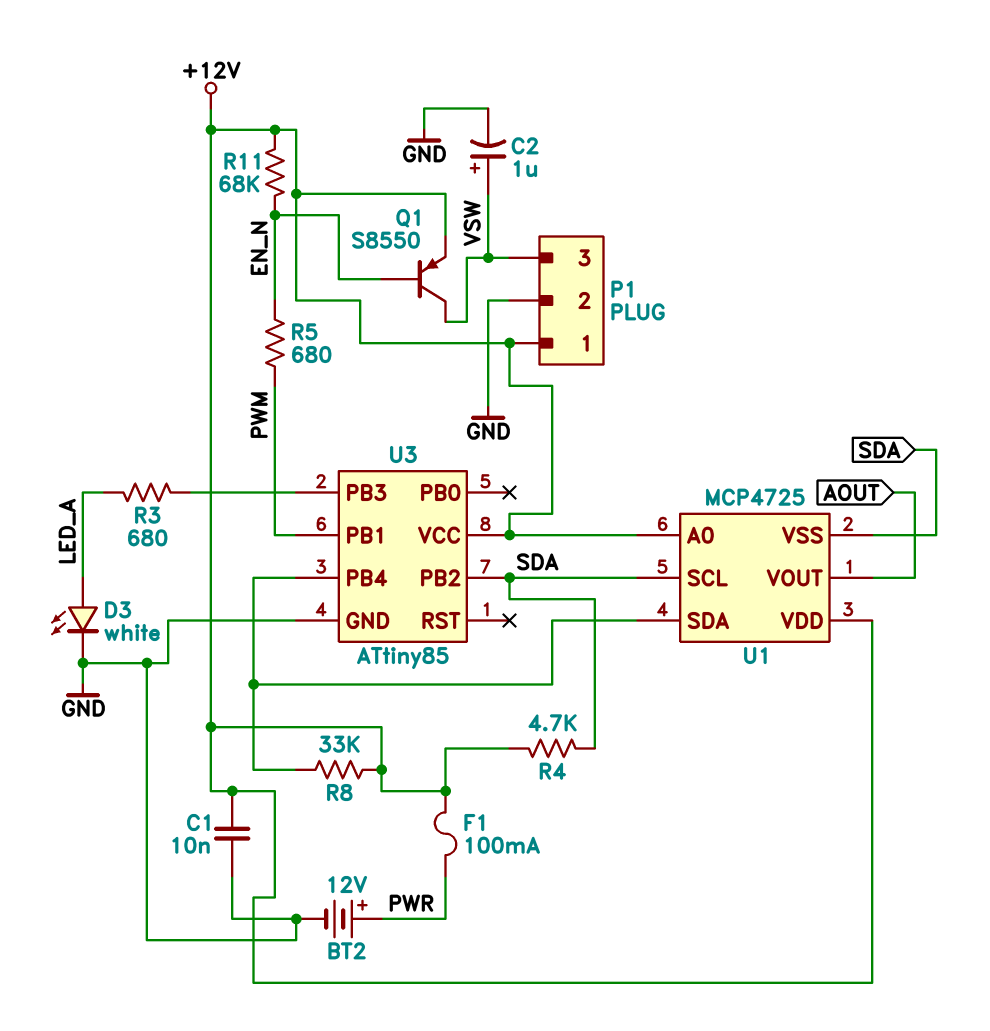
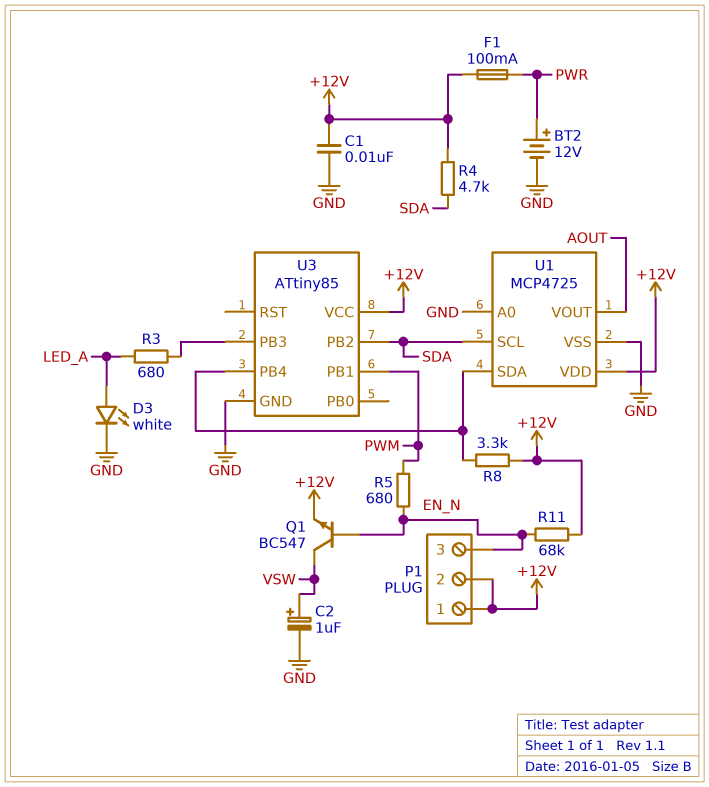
P1 pin 2: GND -> +12V
P1 pin 3: VSW -> EN_N
Q1: PNP S8550 (B EN_N, C VSW, E +12V) -> NPN BC547 (B EN_N, C VSW, E +12V)
R8: 33k (+12V, U1/SDA) -> 3.3k (+12V, U1/SDA)
U1 pin A0: +12V -> GND
U1 pin VSS: SDA -> GND

